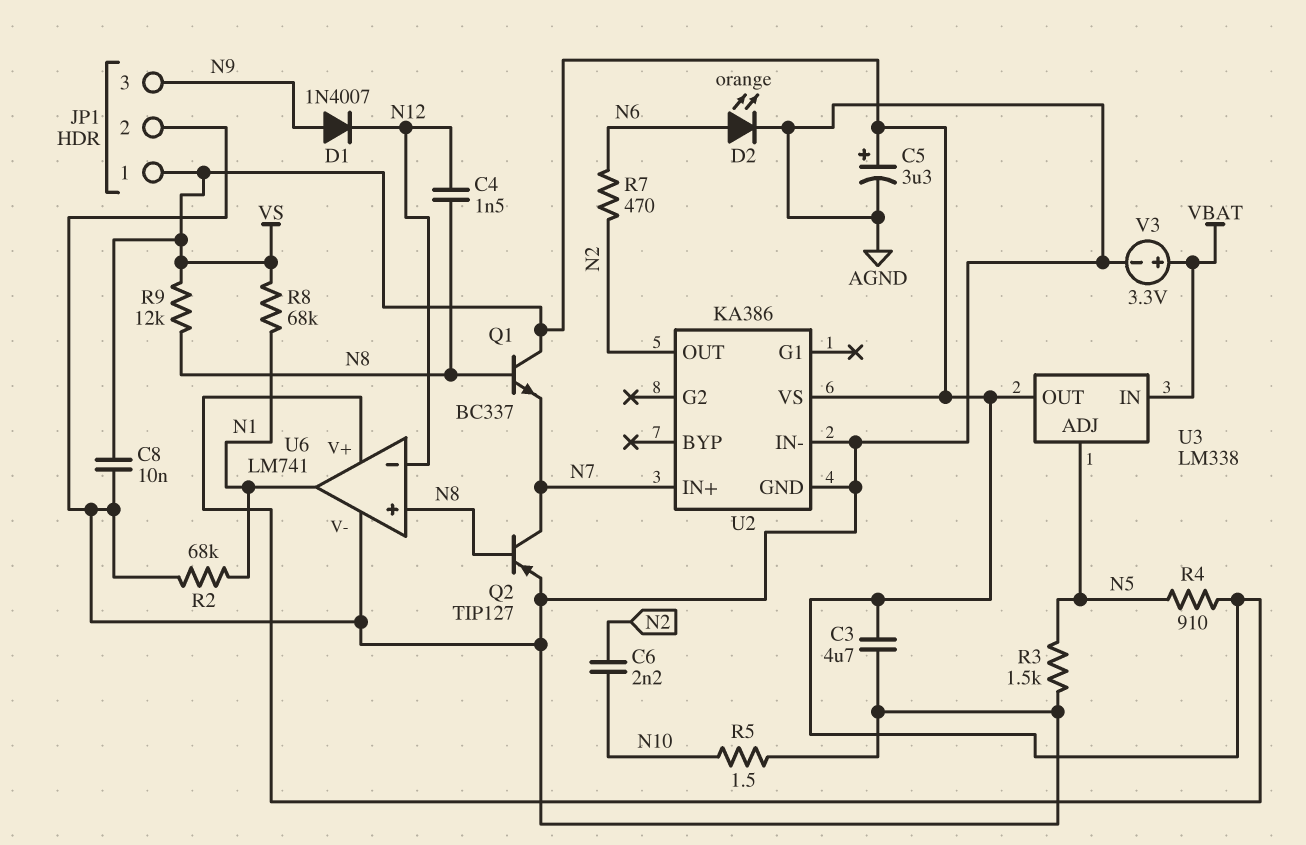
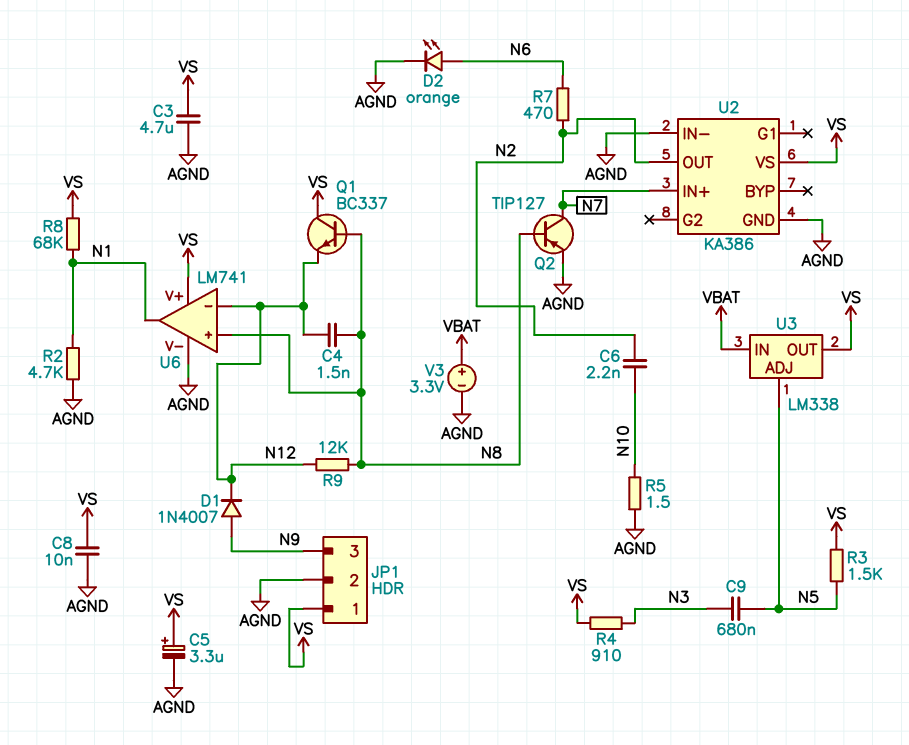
C9: none -> 680nF (N3, N5)
Q1: NPN BC337 (B N8, C VS, E N7) -> NPN BC337 (B N8, C VS, E N12)
R2: 68k (AGND, N1) -> 4.7k (AGND, N1)
R3: 1.5k (AGND, N5) -> 1.5k (N5, VS)
R4: 910 (N5, VS) -> 910 (N3, VS)
R9: 12k (N8, VS) -> 12k (N8, N12)

